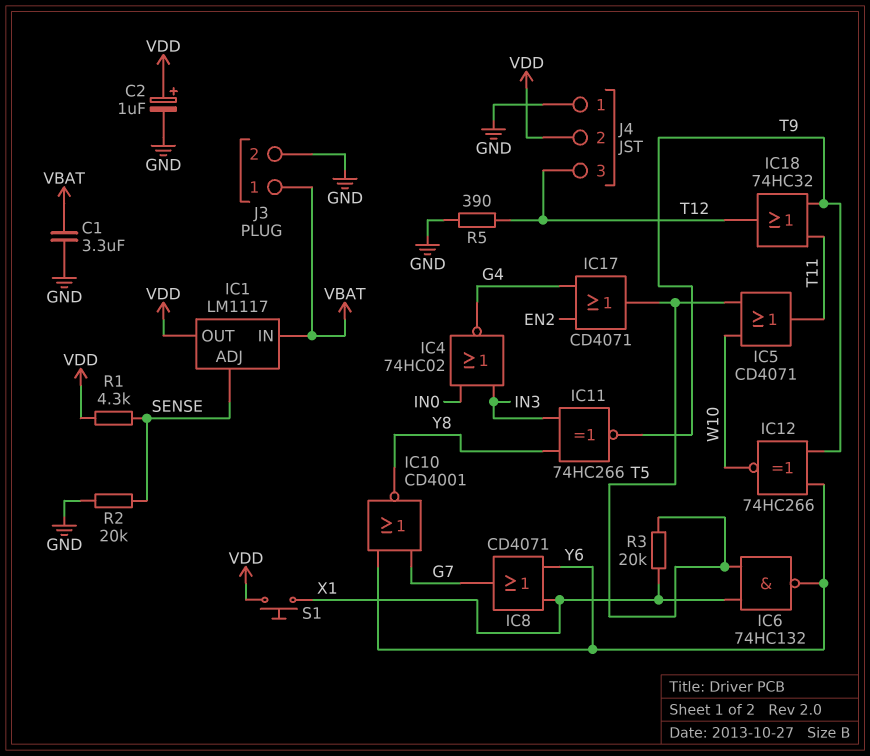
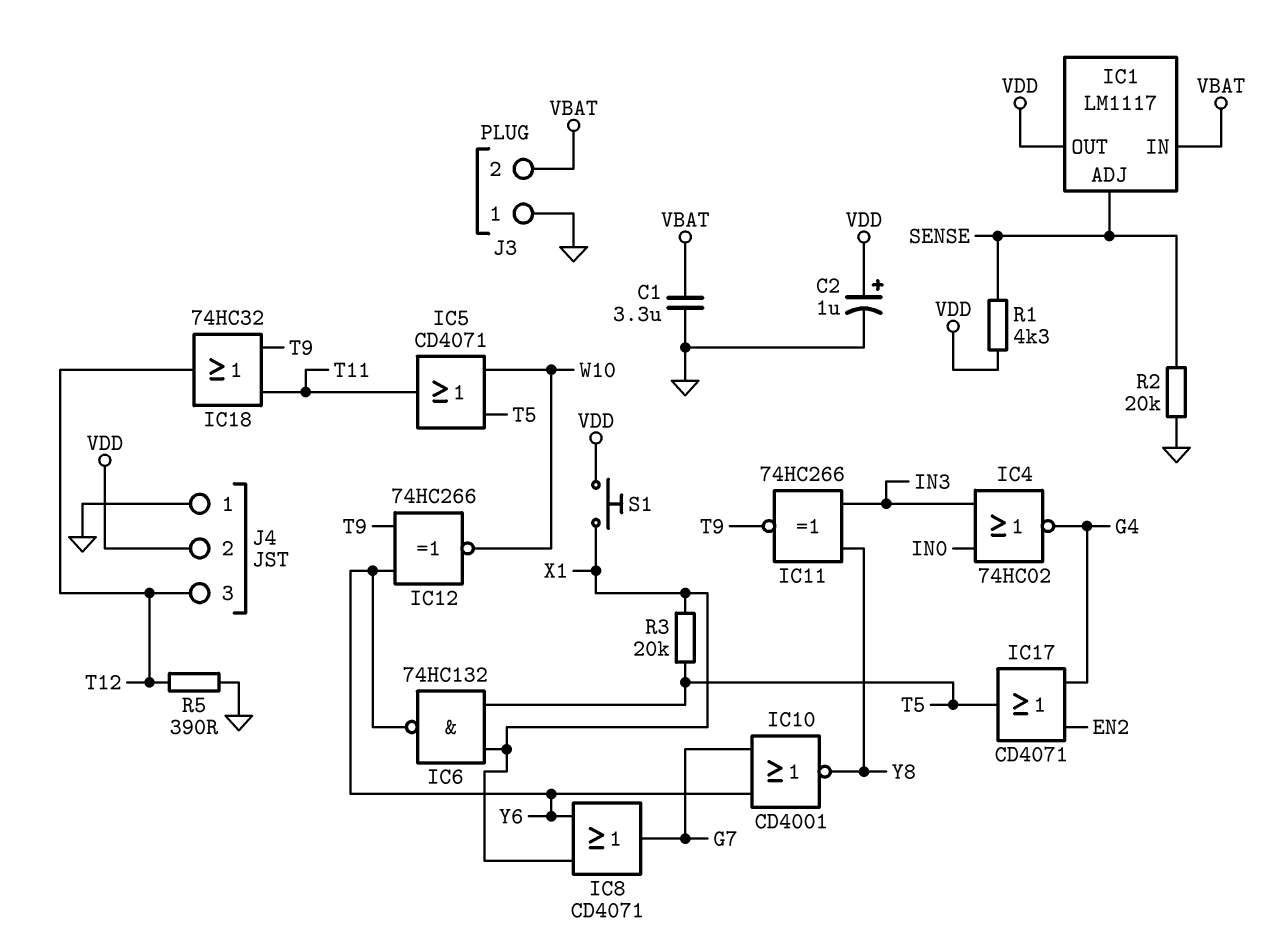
J3 pin 1: VBAT -> GND
J3 pin 2: GND -> VBAT

